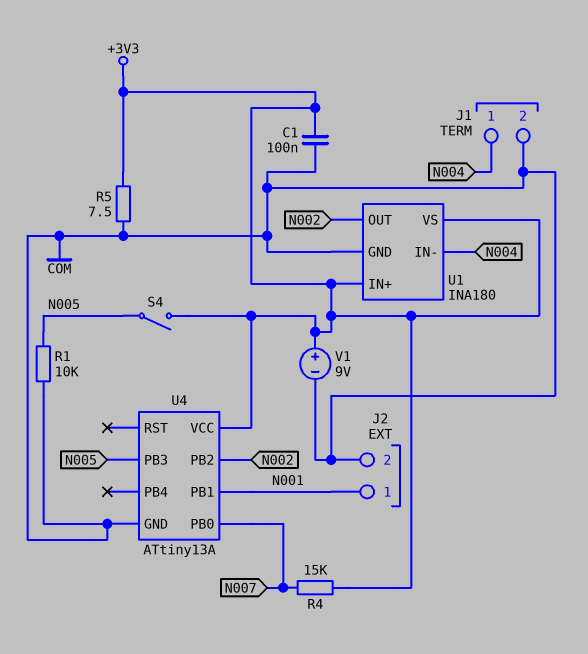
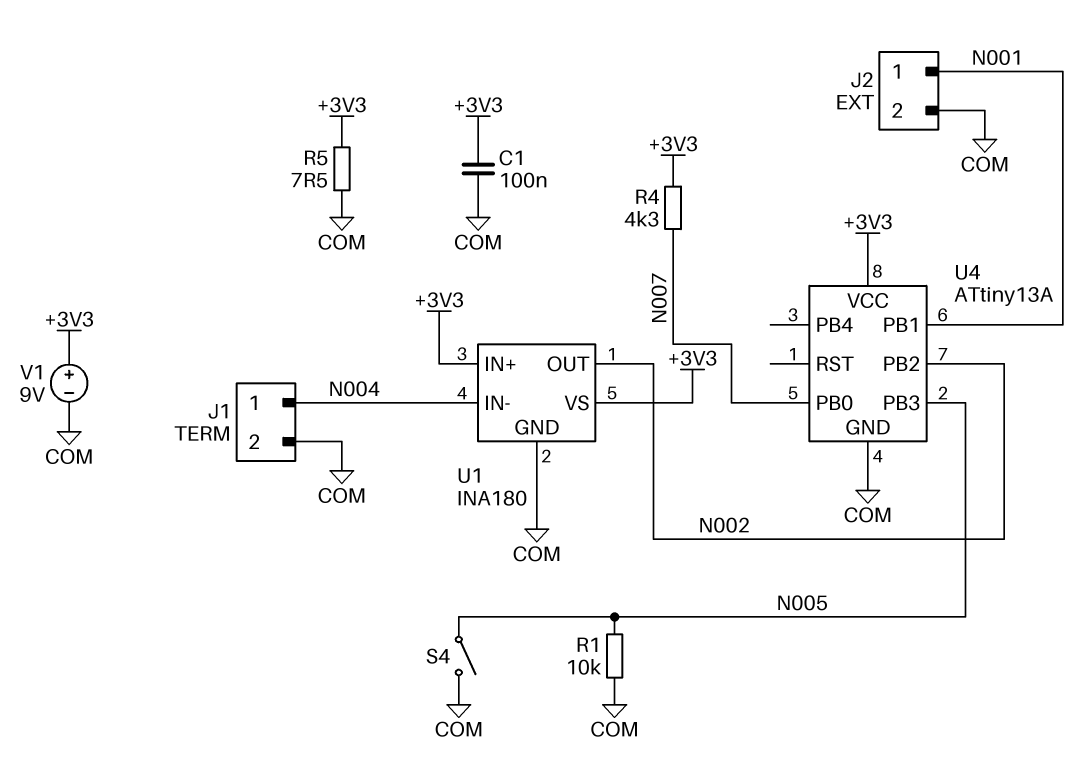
R4: 15k (+3V3, N007) -> 4.3k (+3V3, N007)
S4: switch (+3V3, N005) -> switch (COM, N005)

